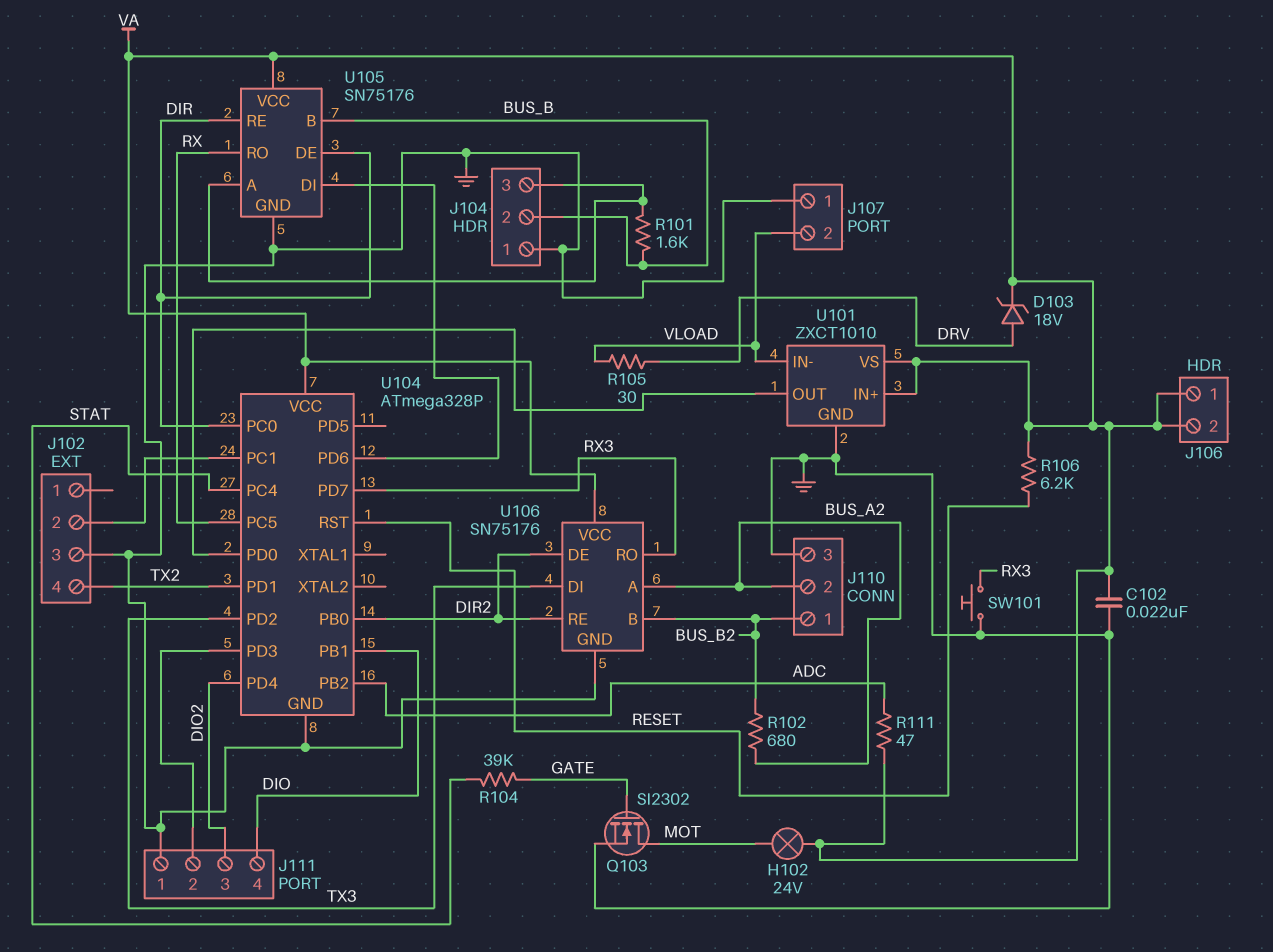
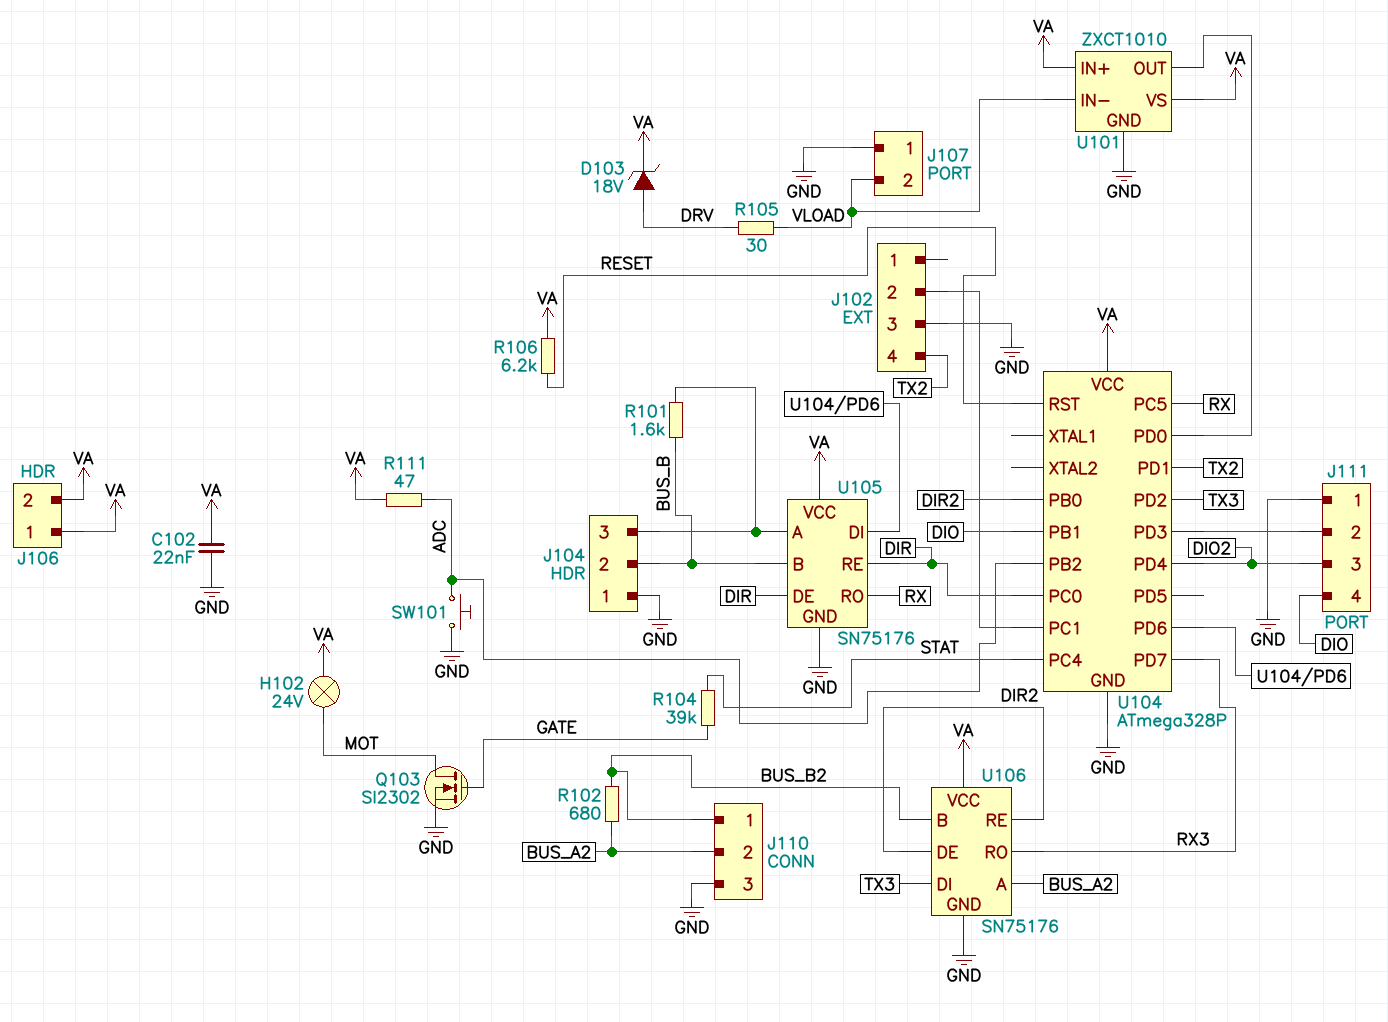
SW101: button (GND, RX3) -> button (ADC, GND)

